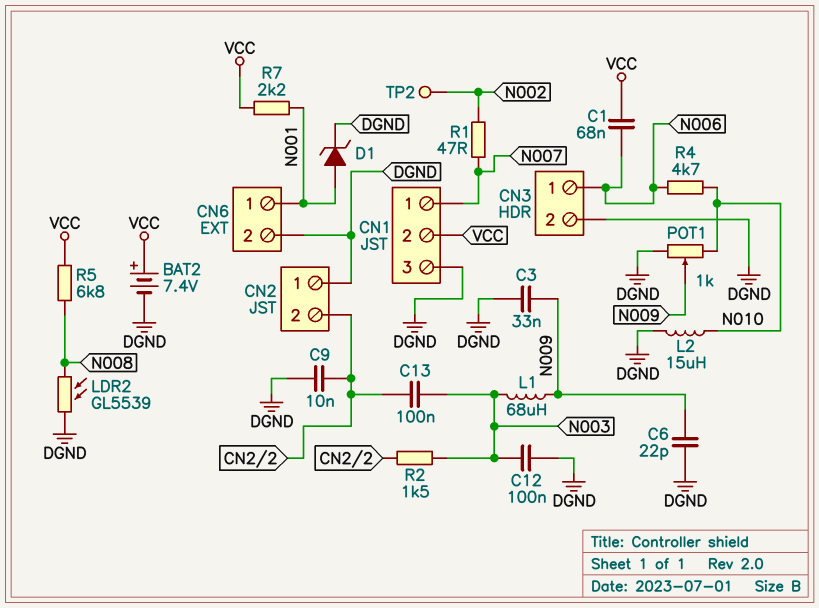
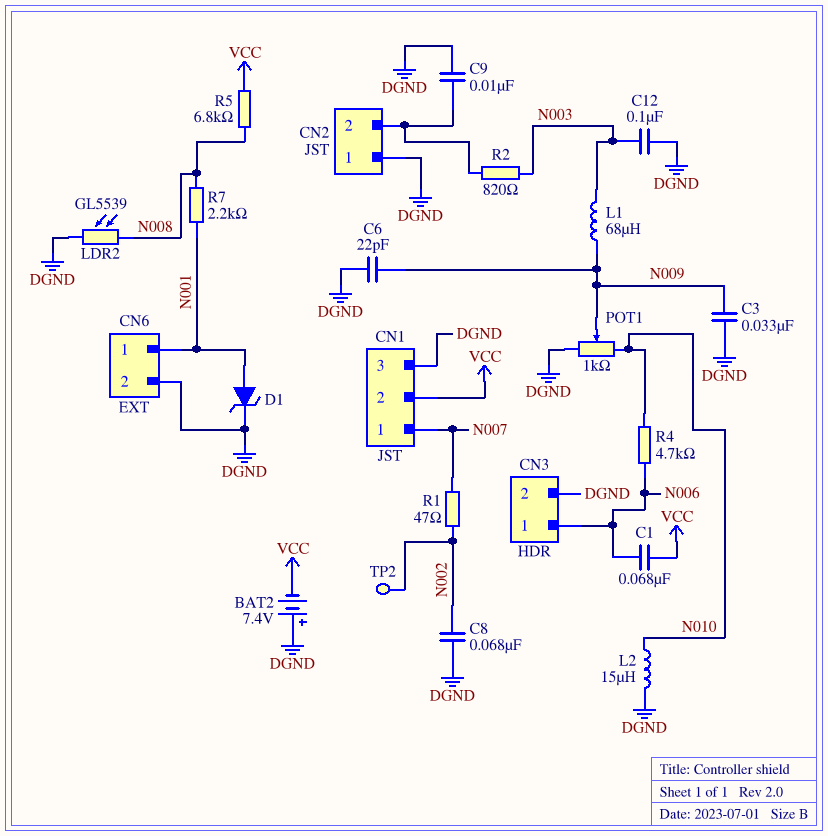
BAT2: 7.4V (plus VCC, minus DGND) -> 7.4V (plus DGND, minus VCC)
C8: none -> 68nF (DGND, N002)
C13: 100nF (CN2/2, N003) -> none
R2: 1.5k (CN2/2, N003) -> 820 (CN2/2, N003)
R7: 2.2k (N001, VCC) -> 2.2k (N001, N008)

